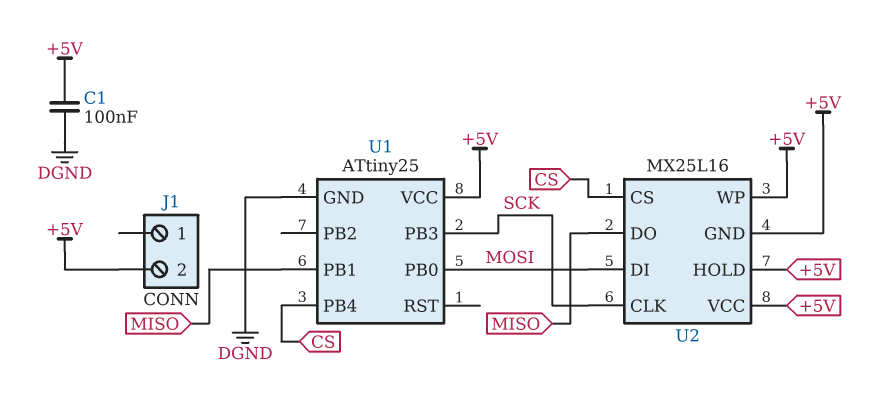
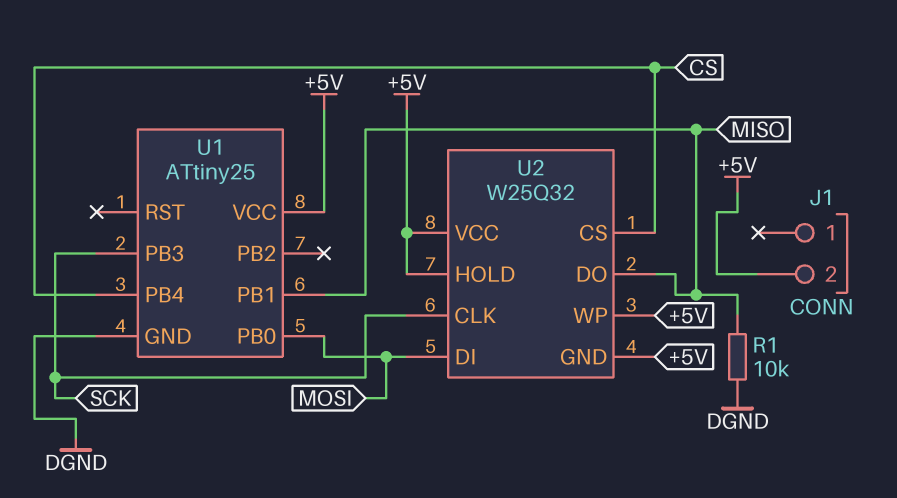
C1: 100nF (+5V, DGND) -> none
R1: none -> 10k (DGND, MISO)
U2: MX25L16 -> W25Q32

